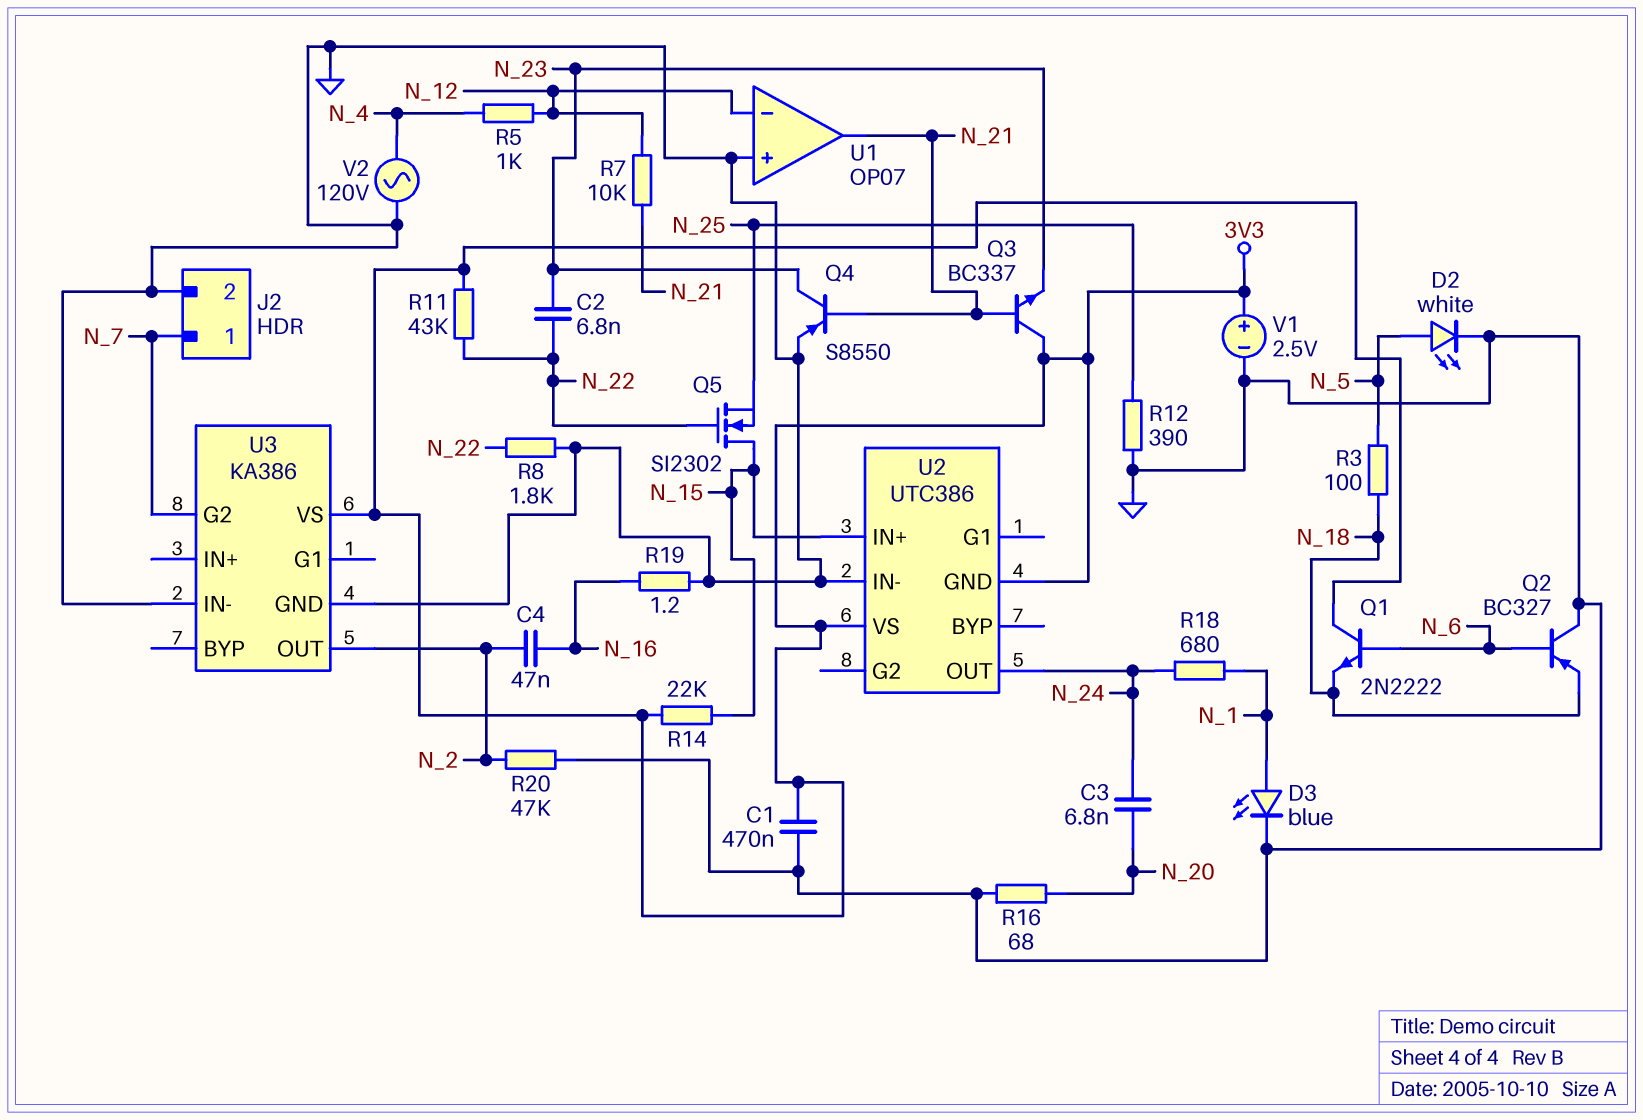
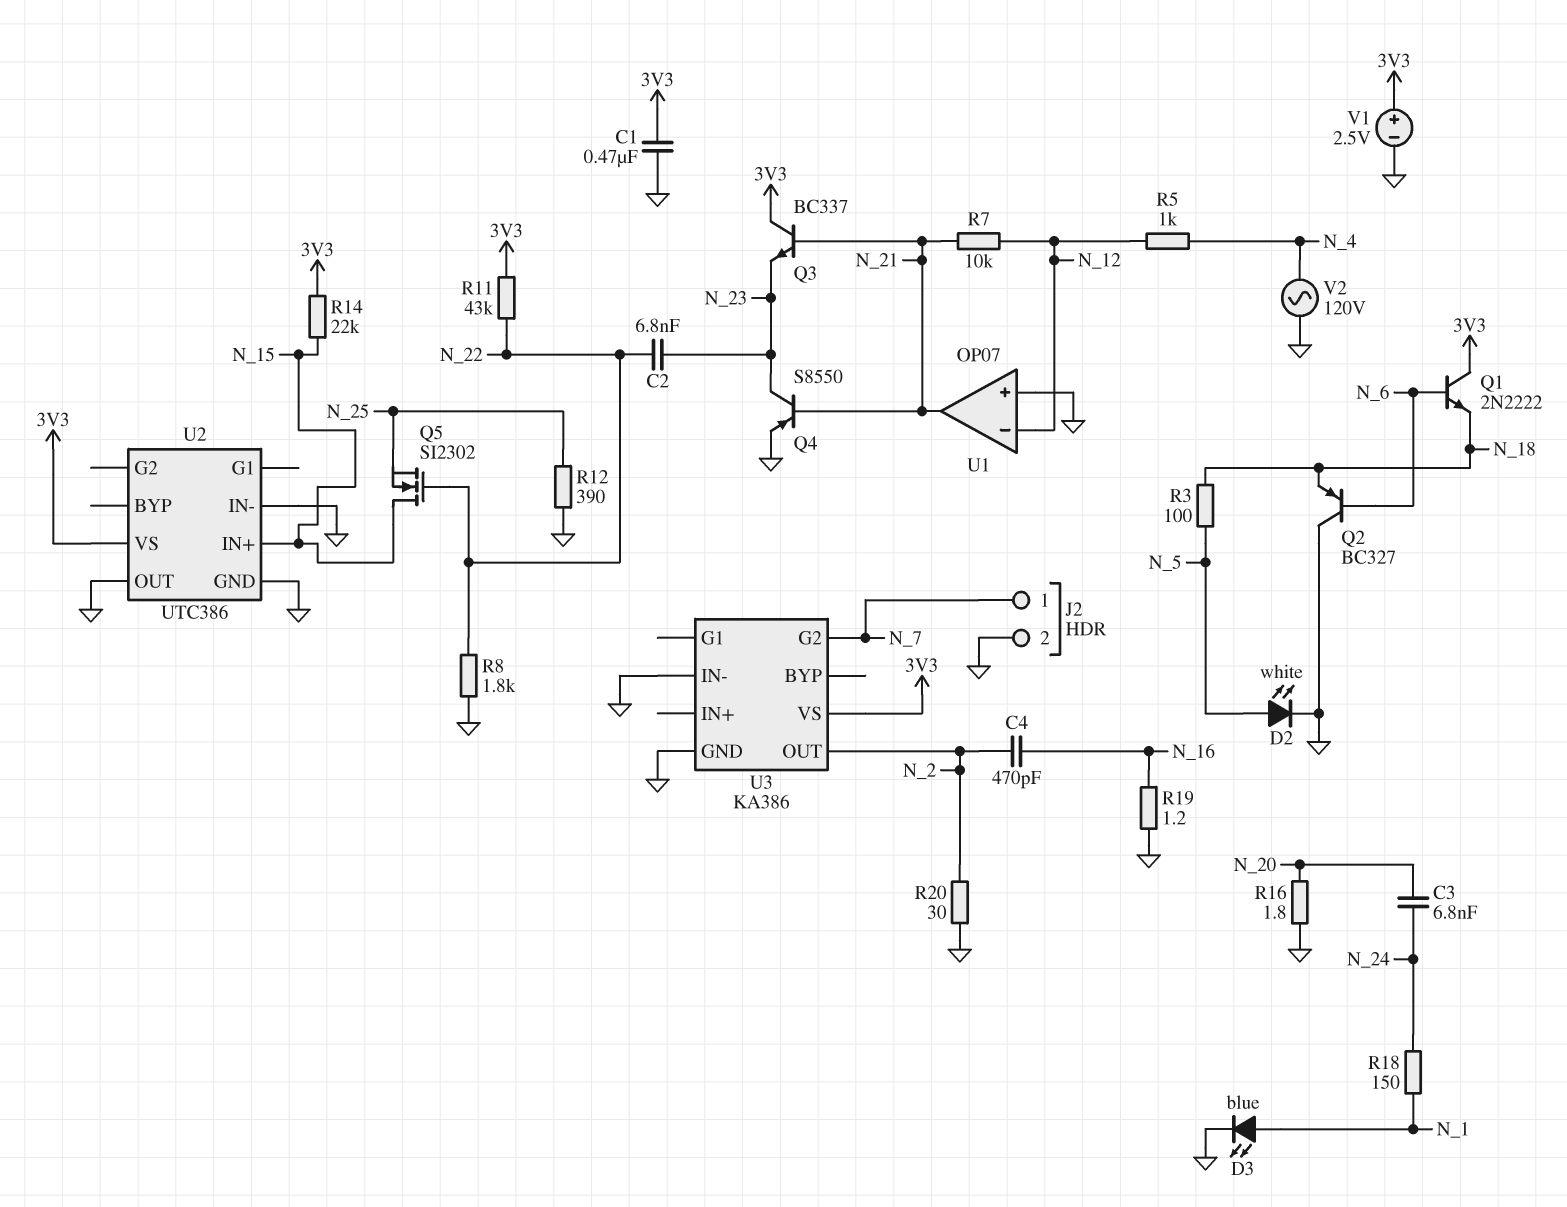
C4: 47nF (N_2, N_16) -> 470pF (N_2, N_16)
R16: 68 (GND, N_20) -> 1.8 (GND, N_20)
R18: 680 (N_1, N_24) -> 150 (N_1, N_24)
R20: 47k (GND, N_2) -> 30 (GND, N_2)
U2 pin GND: 3V3 -> GND
U2 pin OUT: N_24 -> GND

